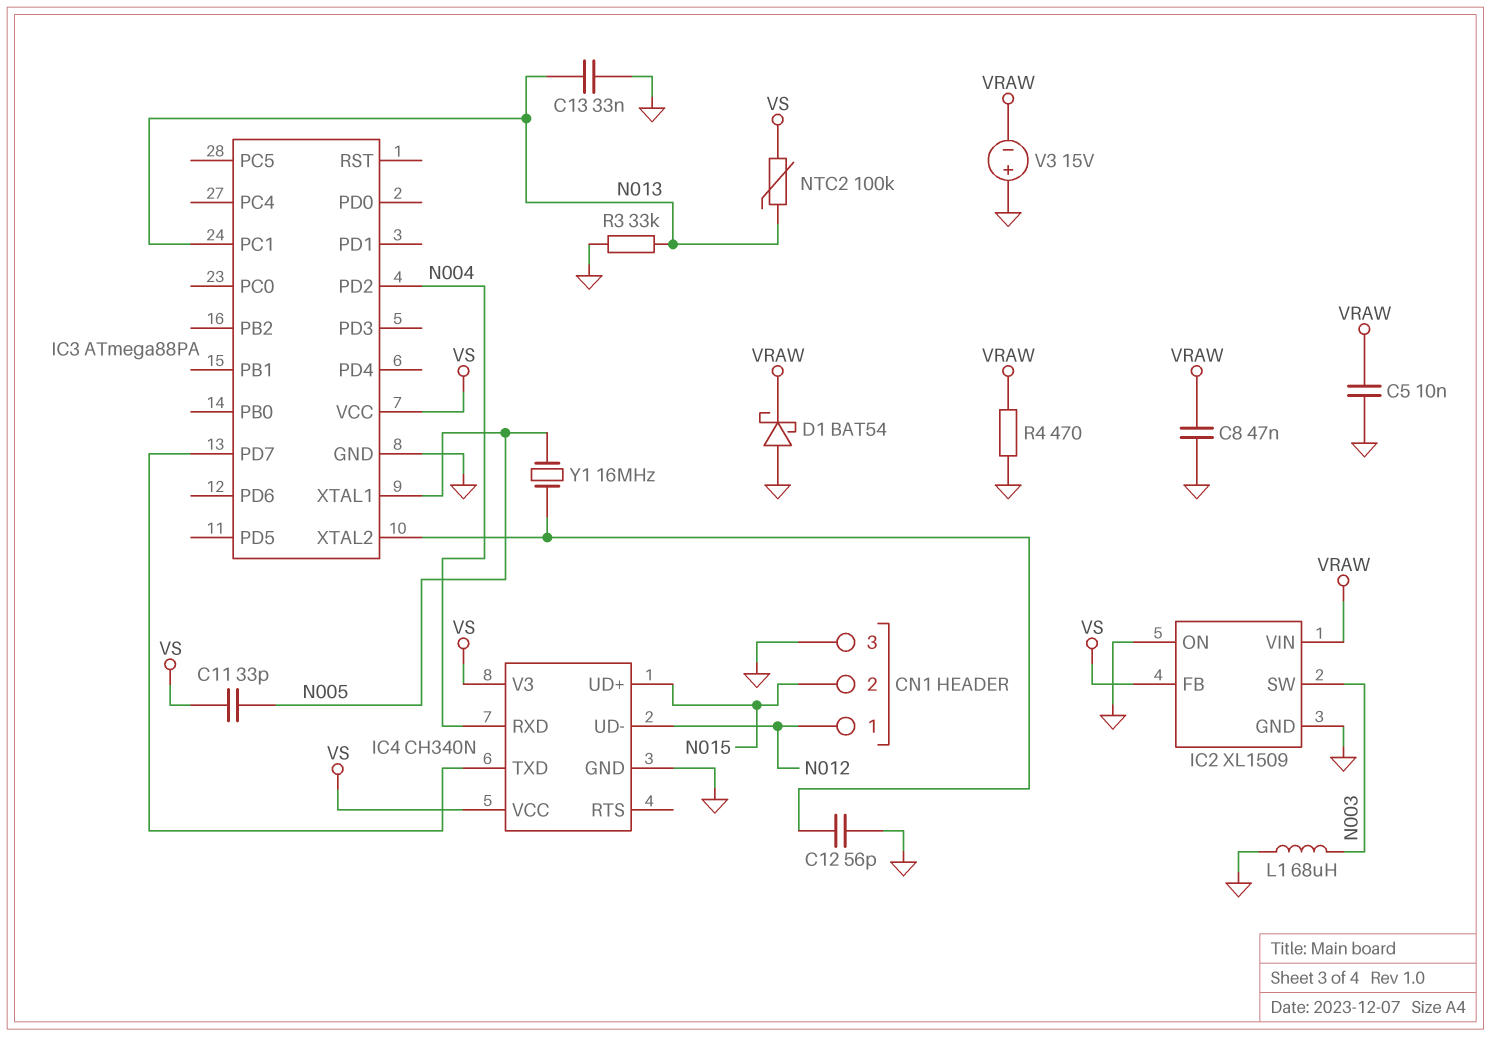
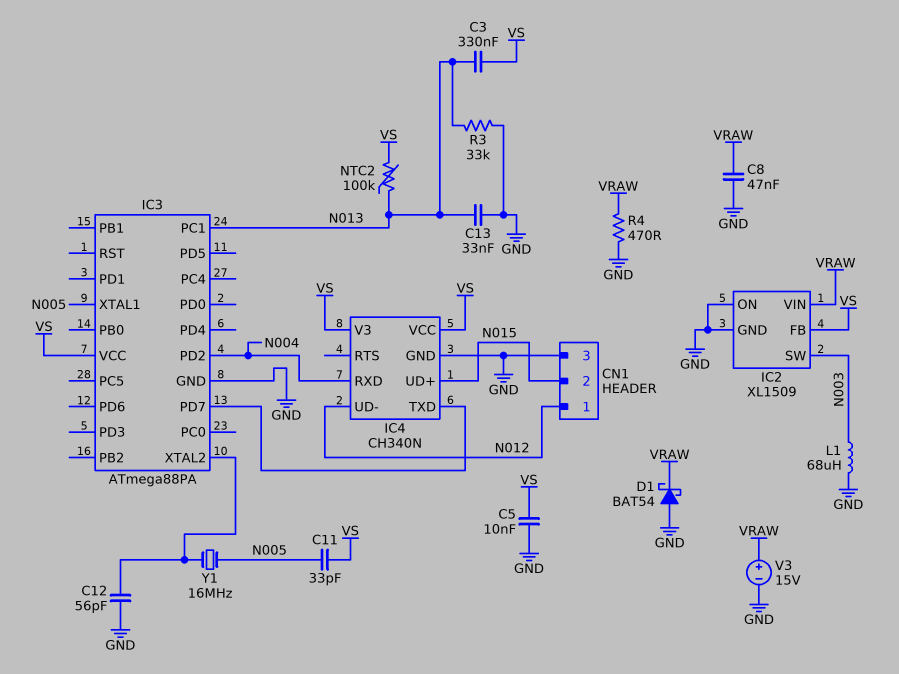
C3: none -> 330nF (N013, VS)
C5: 10nF (GND, VRAW) -> 10nF (GND, VS)
V3: 15V (plus GND, minus VRAW) -> 15V (plus VRAW, minus GND)

